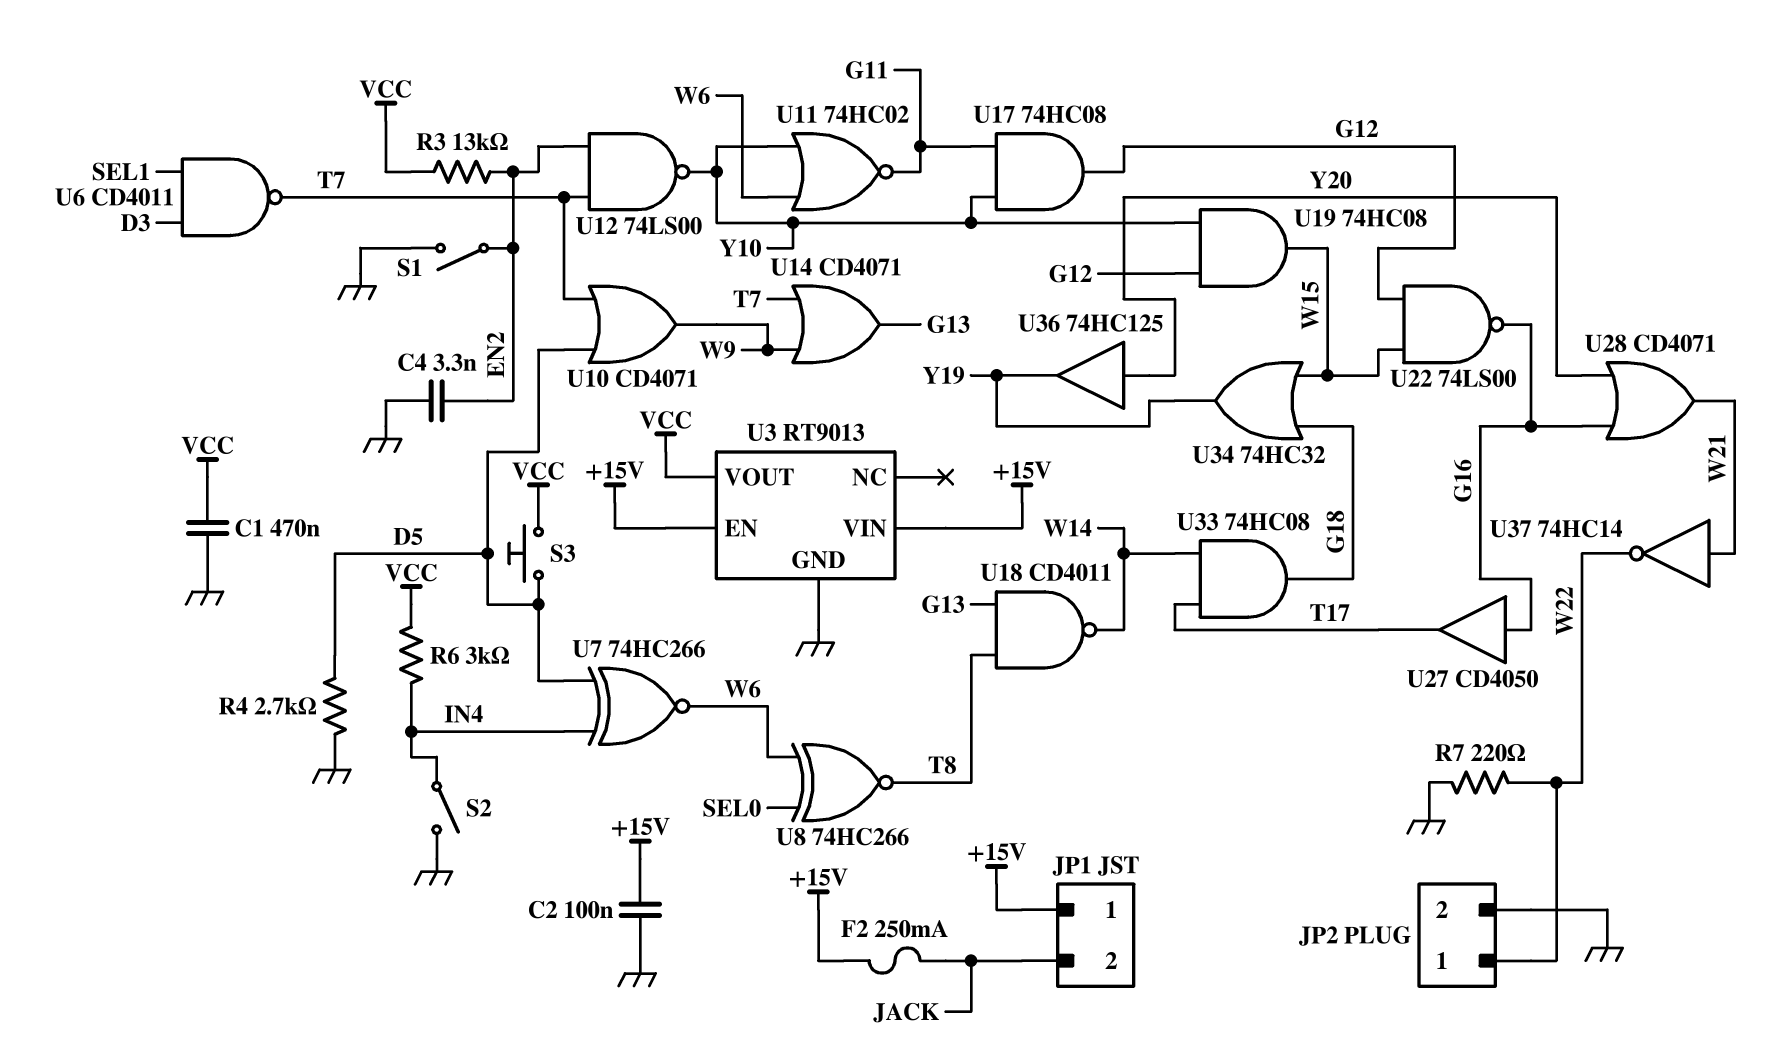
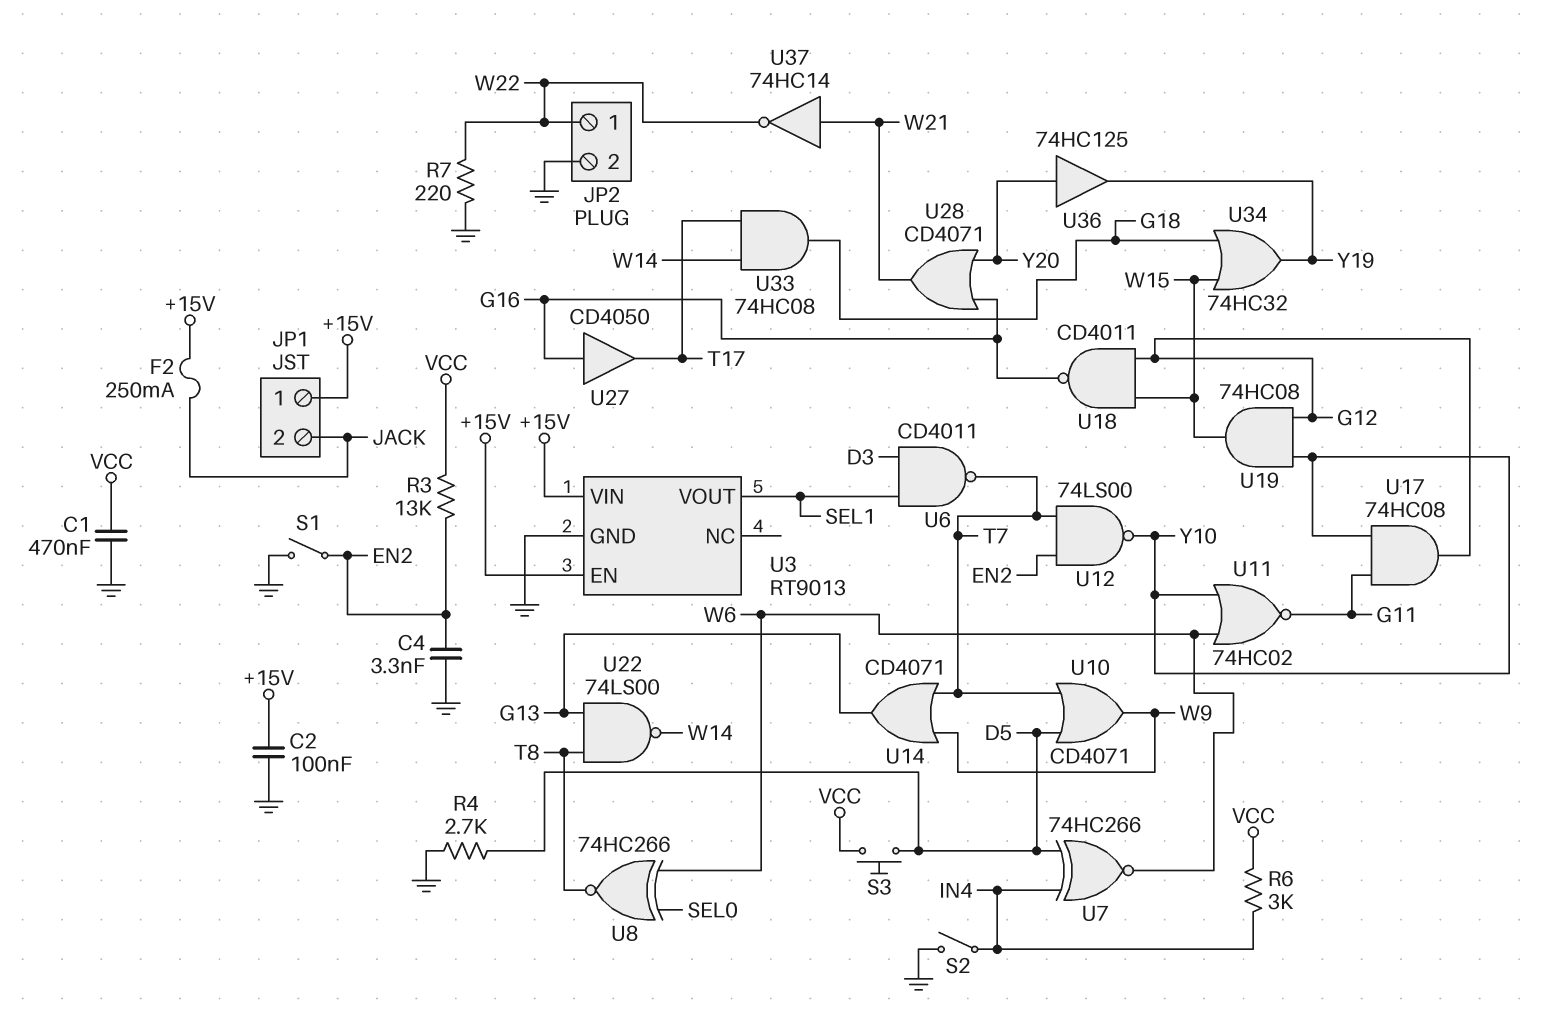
U3 pin VOUT: VCC -> SEL1
U18: NAND CD4011 (in G13, in T8, out W14) -> NAND CD4011 (in G12, in W15, out G16)
U22: NAND 74LS00 (in G12, in W15, out G16) -> NAND 74LS00 (in G13, in T8, out W14)

